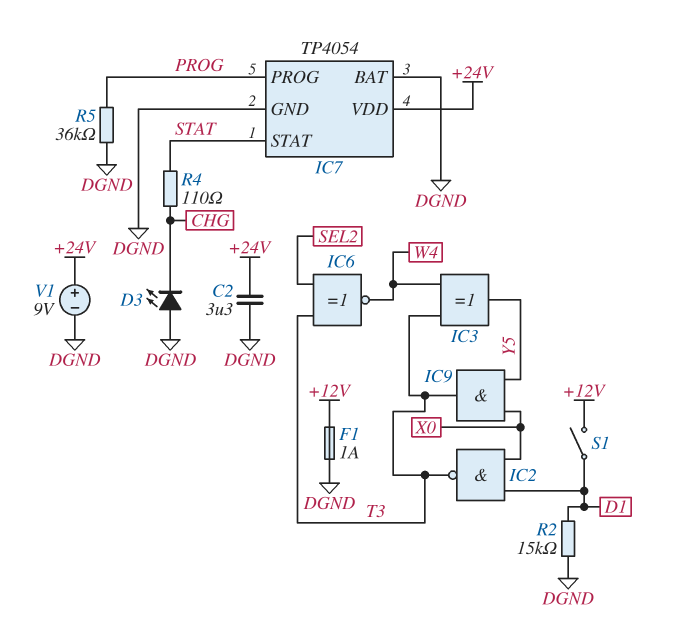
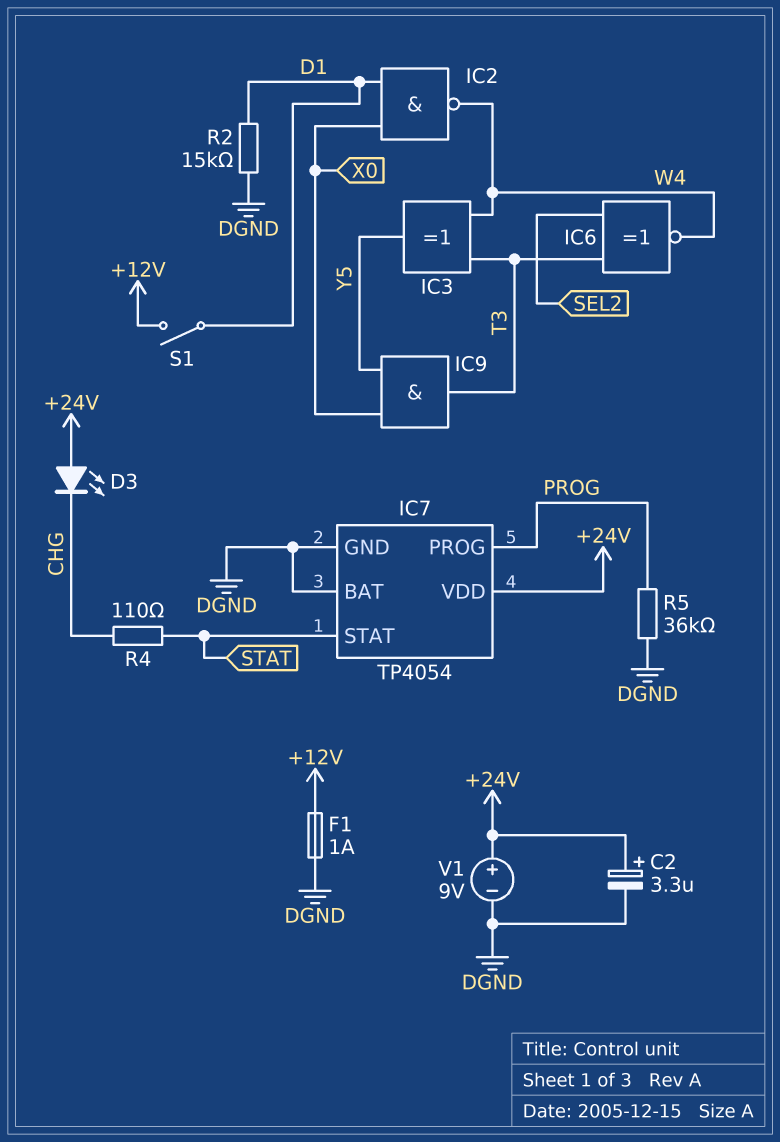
C2: 3.3uF (+24V, DGND) -> 3.3uF (plus +24V, minus DGND)
D3: LED (A DGND, K CHG) -> LED (A +24V, K CHG)
IC2: NAND (in D1, in X0, out T3) -> NAND (in D1, in X0, out W4)

